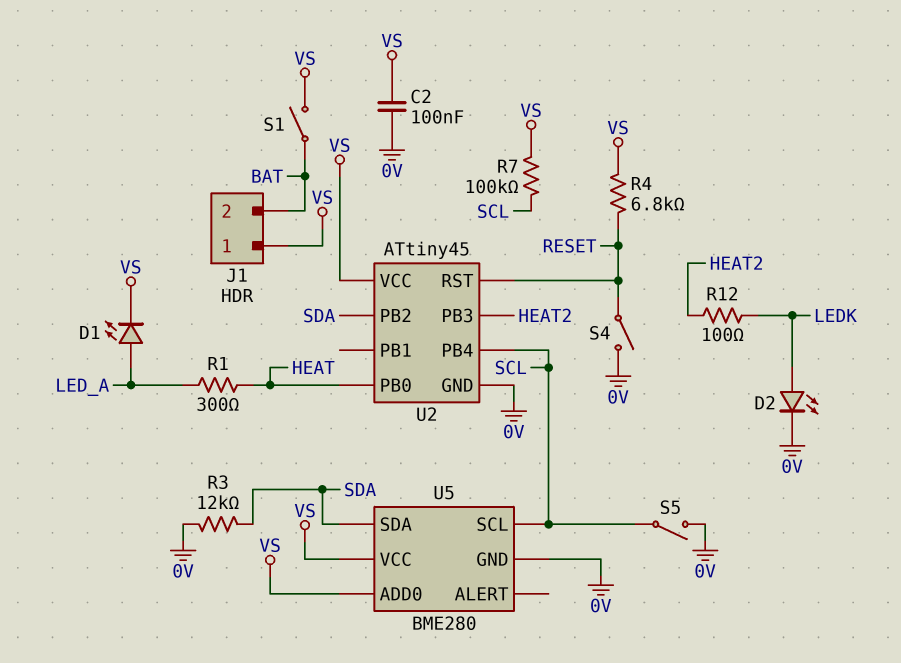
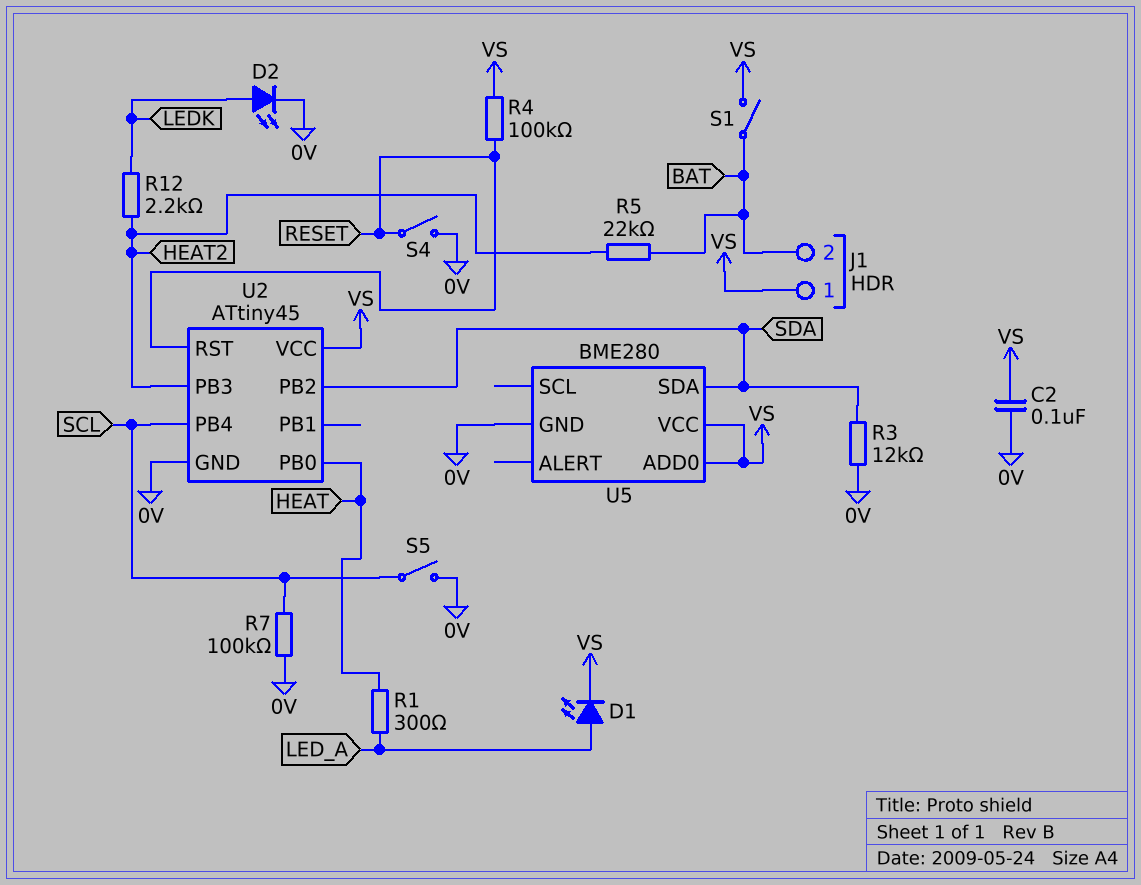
R4: 6.8k (RESET, VS) -> 100k (RESET, VS)
R5: none -> 22k (BAT, HEAT2)
R7: 100k (SCL, VS) -> 100k (0V, SCL)
R12: 100 (HEAT2, LEDK) -> 2.2k (HEAT2, LEDK)
U5 pin SCL: SCL -> none

